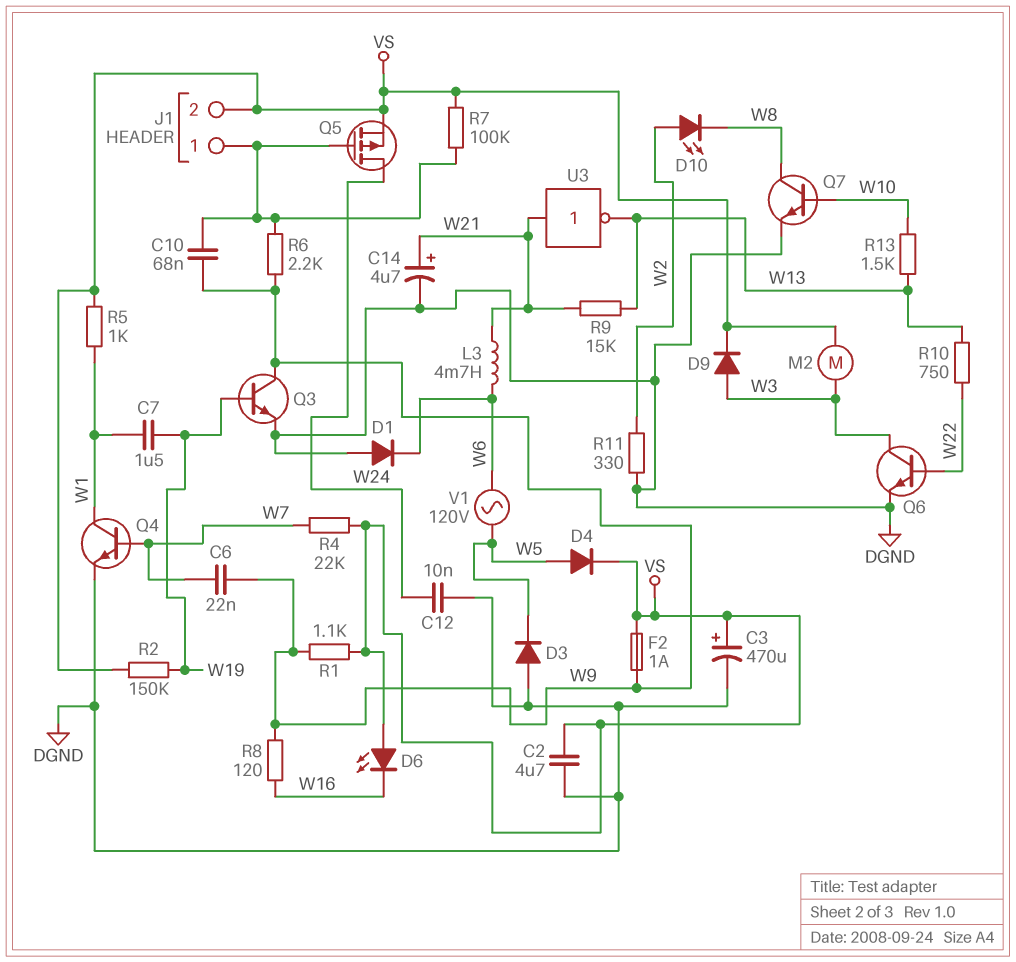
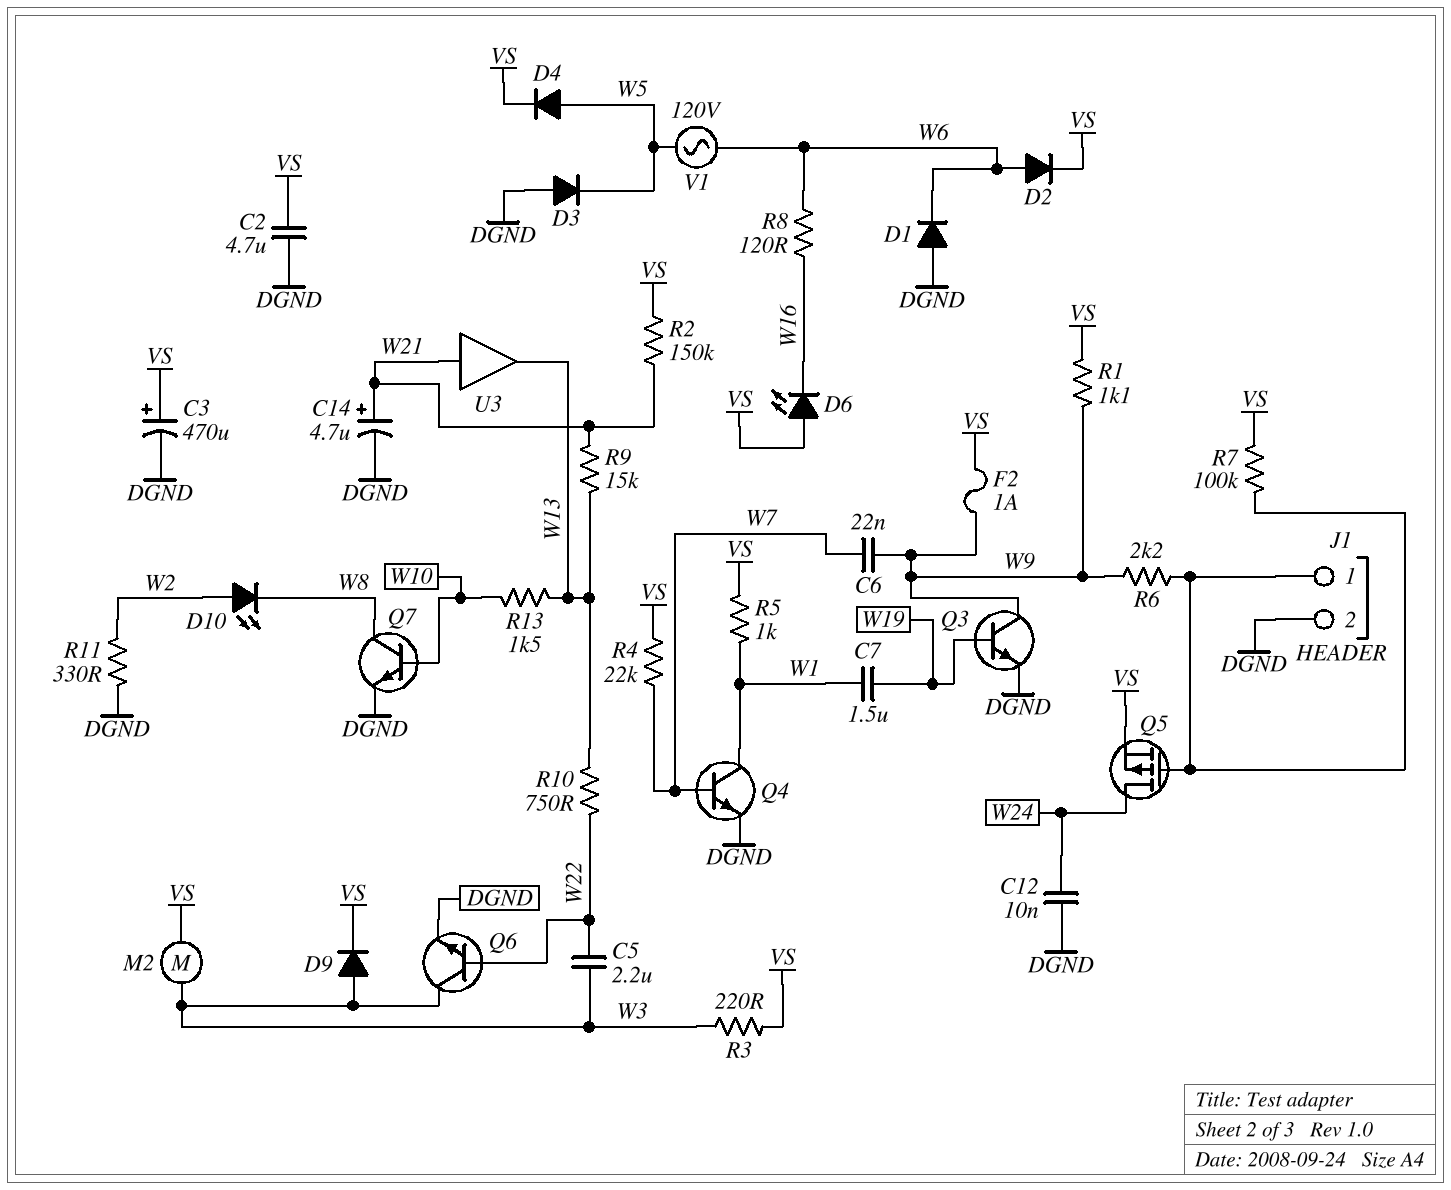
C5: none -> 2.2uF (W3, W22)
C10: 68nF (J1/1, W9) -> none
D2: none -> diode (A W6, K VS)
J1 pin 2: VS -> DGND
L3: 4.7mH (W6, W21) -> none
R2: 150k (VS, W19) -> 150k (VS, W21)
R3: none -> 220 (VS, W3)
R8: 120 (W9, W16) -> 120 (W6, W16)
U3: NOT (in W21, out W13) -> buffer (in W21, out W13)

